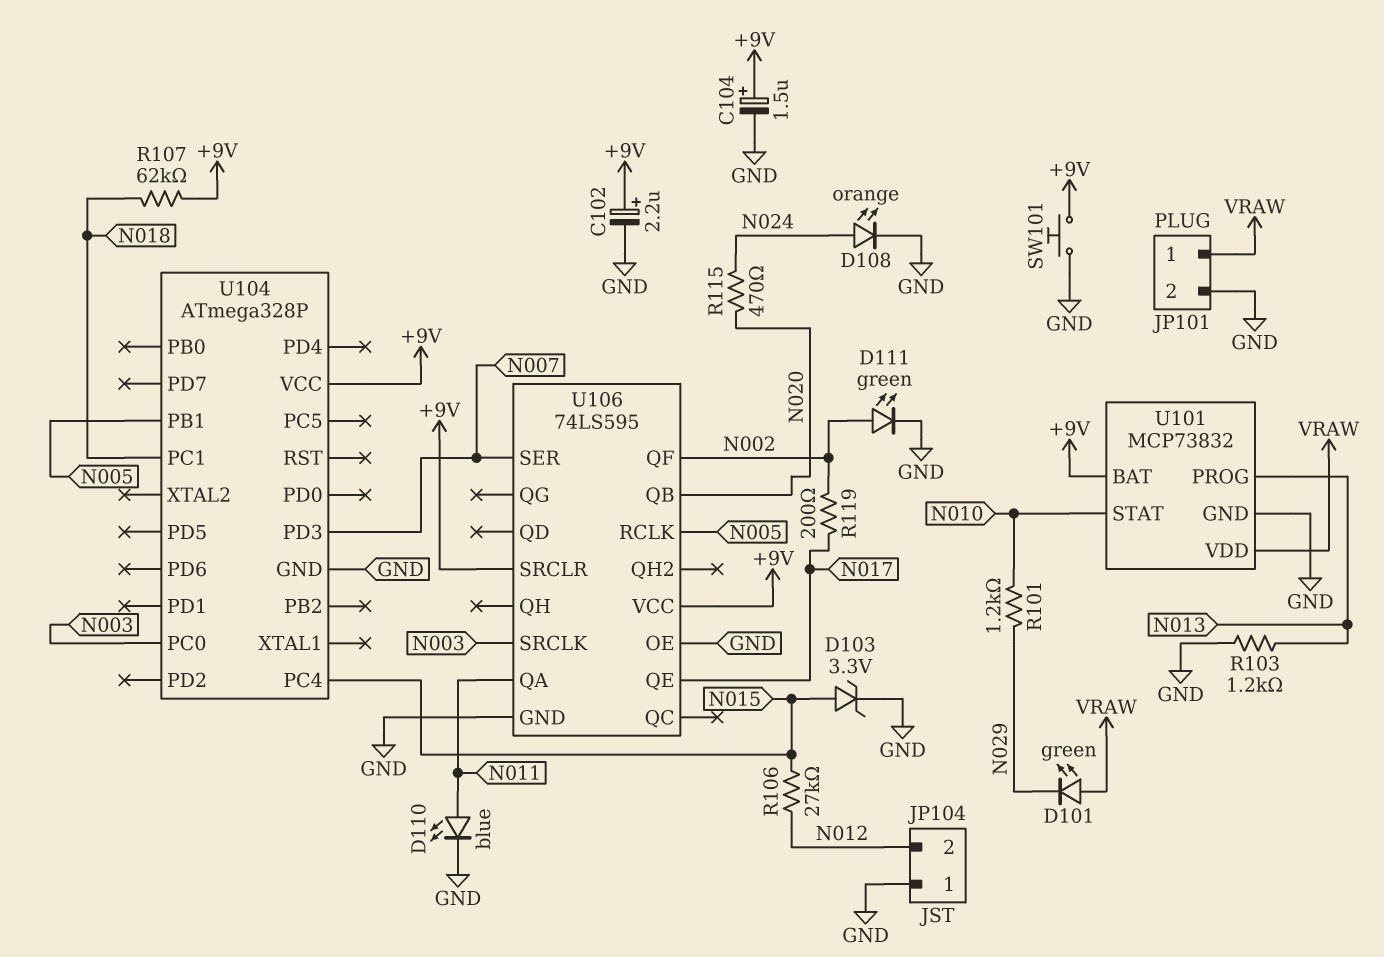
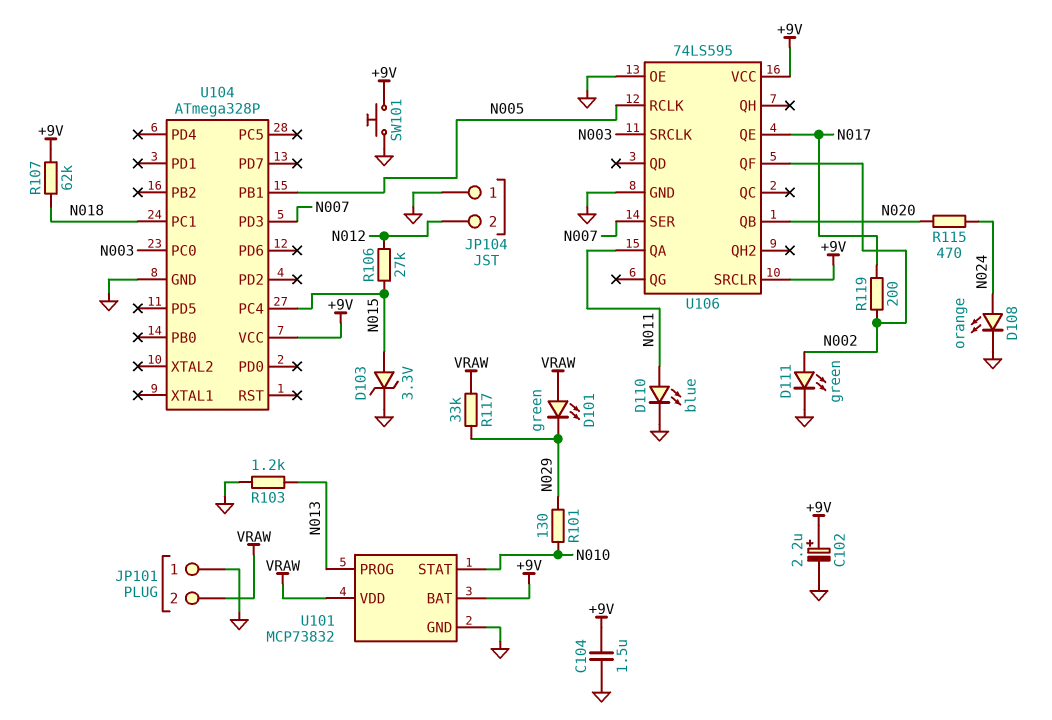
C104: 1.5uF (plus +9V, minus GND) -> 1.5uF (+9V, GND)
JP101 pin 1: VRAW -> GND
JP101 pin 2: GND -> VRAW
R101: 1.2k (N010, N029) -> 130 (N010, N029)
R117: none -> 33k (N029, VRAW)

